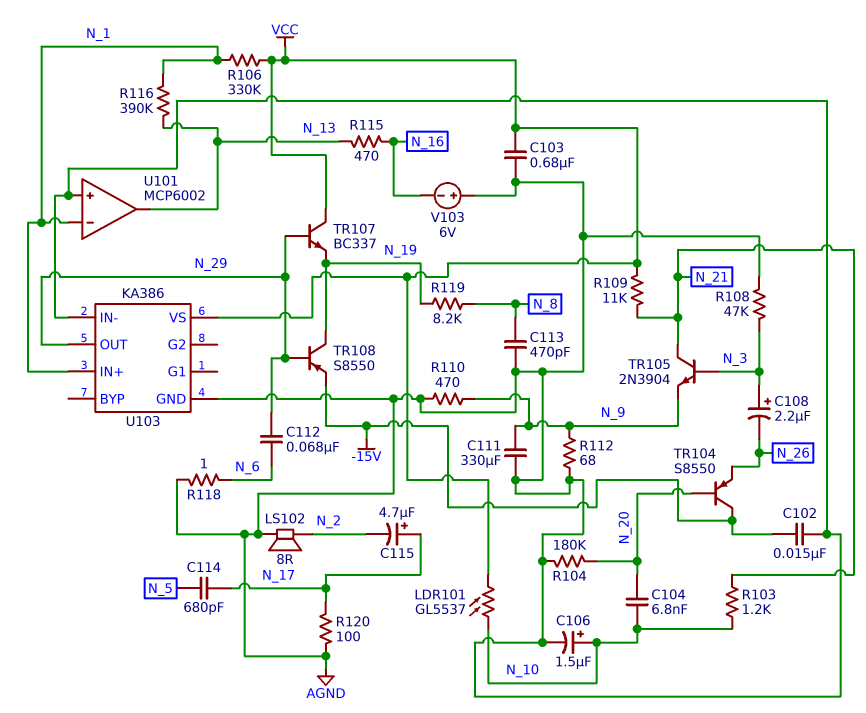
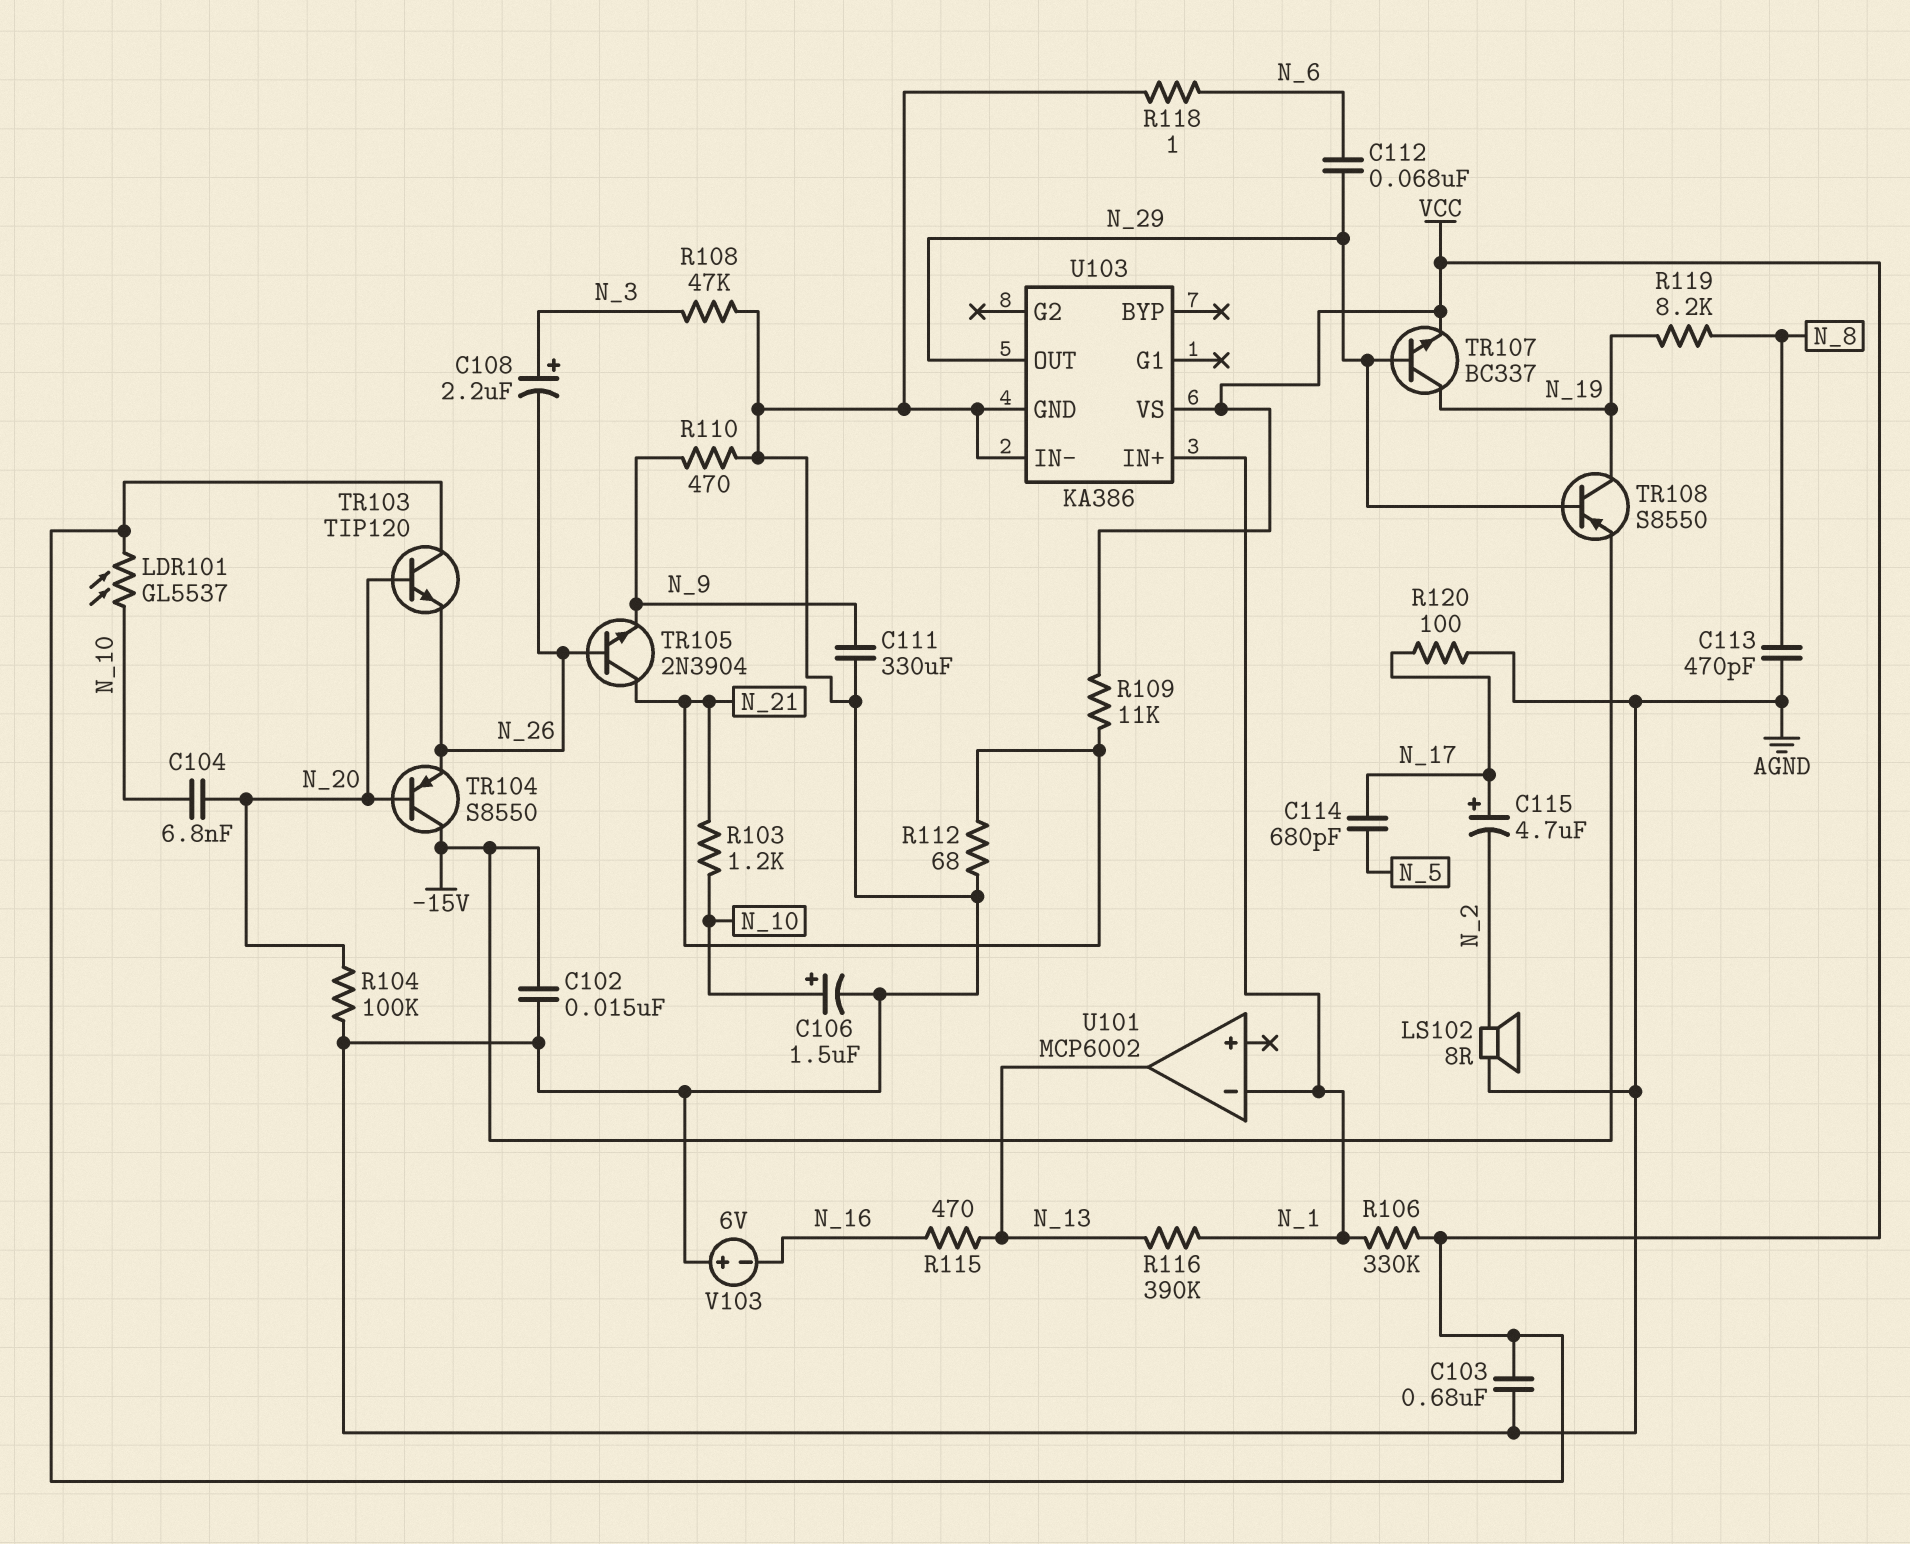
R104: 180k (AGND, N_20) -> 100k (AGND, N_20)
R112: 68 (AGND, N_9) -> 68 (AGND, N_21)
TR103: none -> NPN TIP120 (B N_20, C VCC, E N_26)
TR105: NPN 2N3904 (B N_3, C N_21, E N_9) -> NPN 2N3904 (B N_26, C N_21, E N_9)
TR107: NPN BC337 (B N_29, C VCC, E N_19) -> NPN BC337 (B N_29, C N_19, E VCC)
U101 pin in+: AGND -> none

